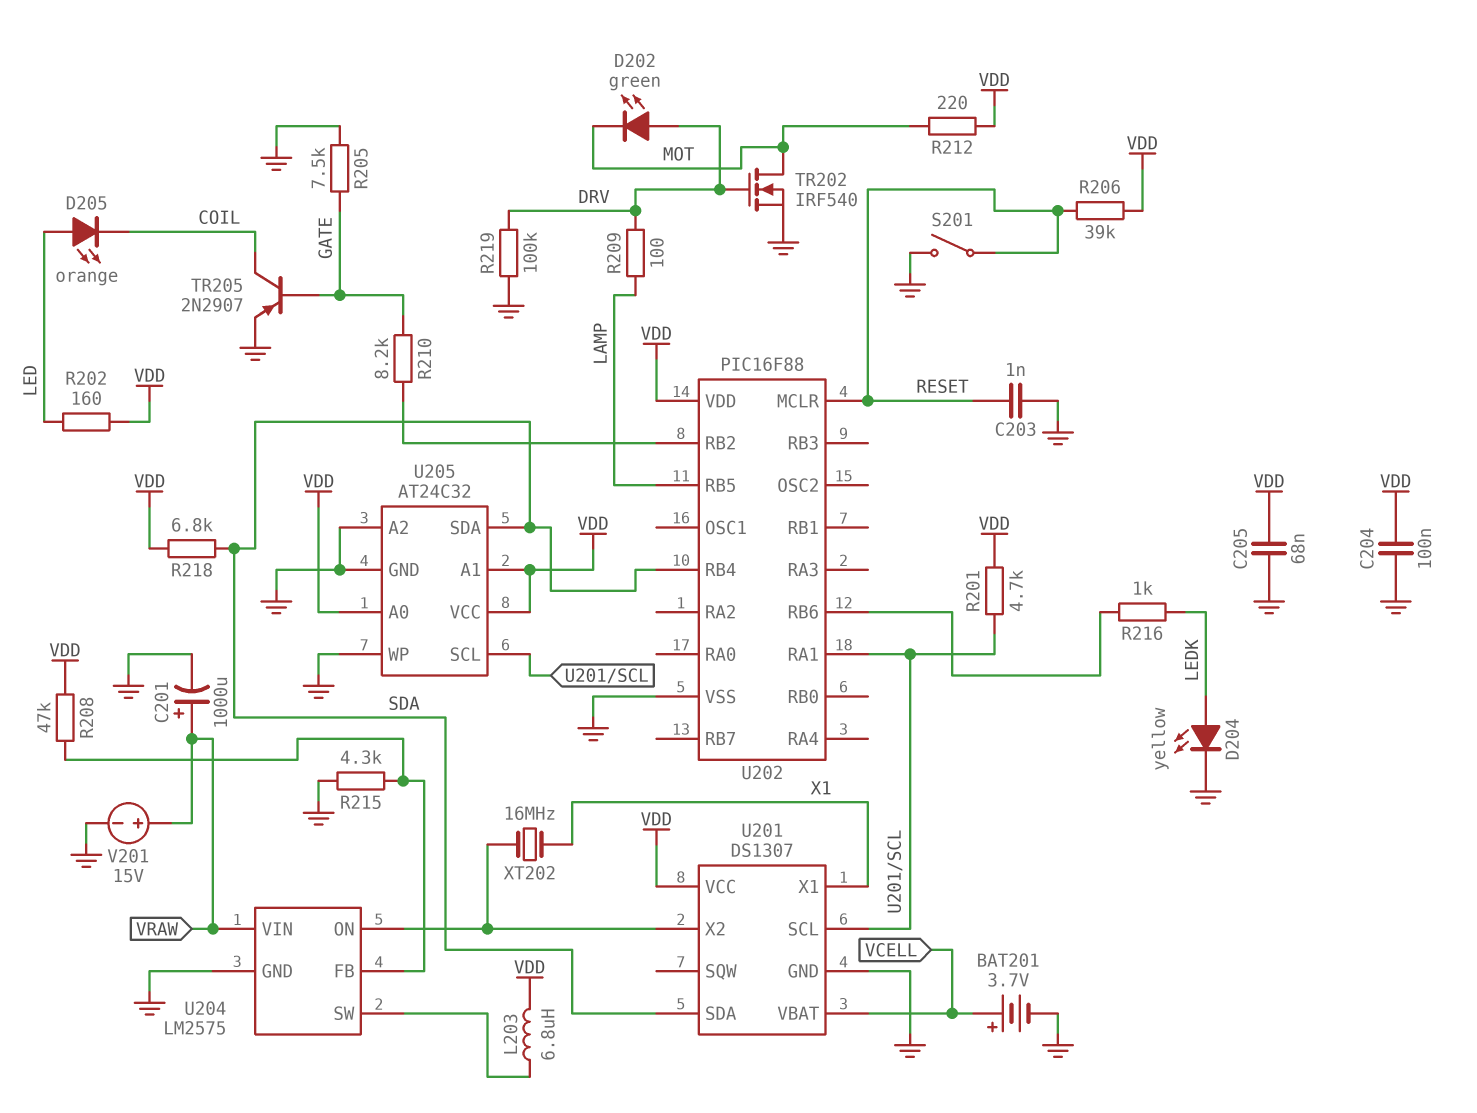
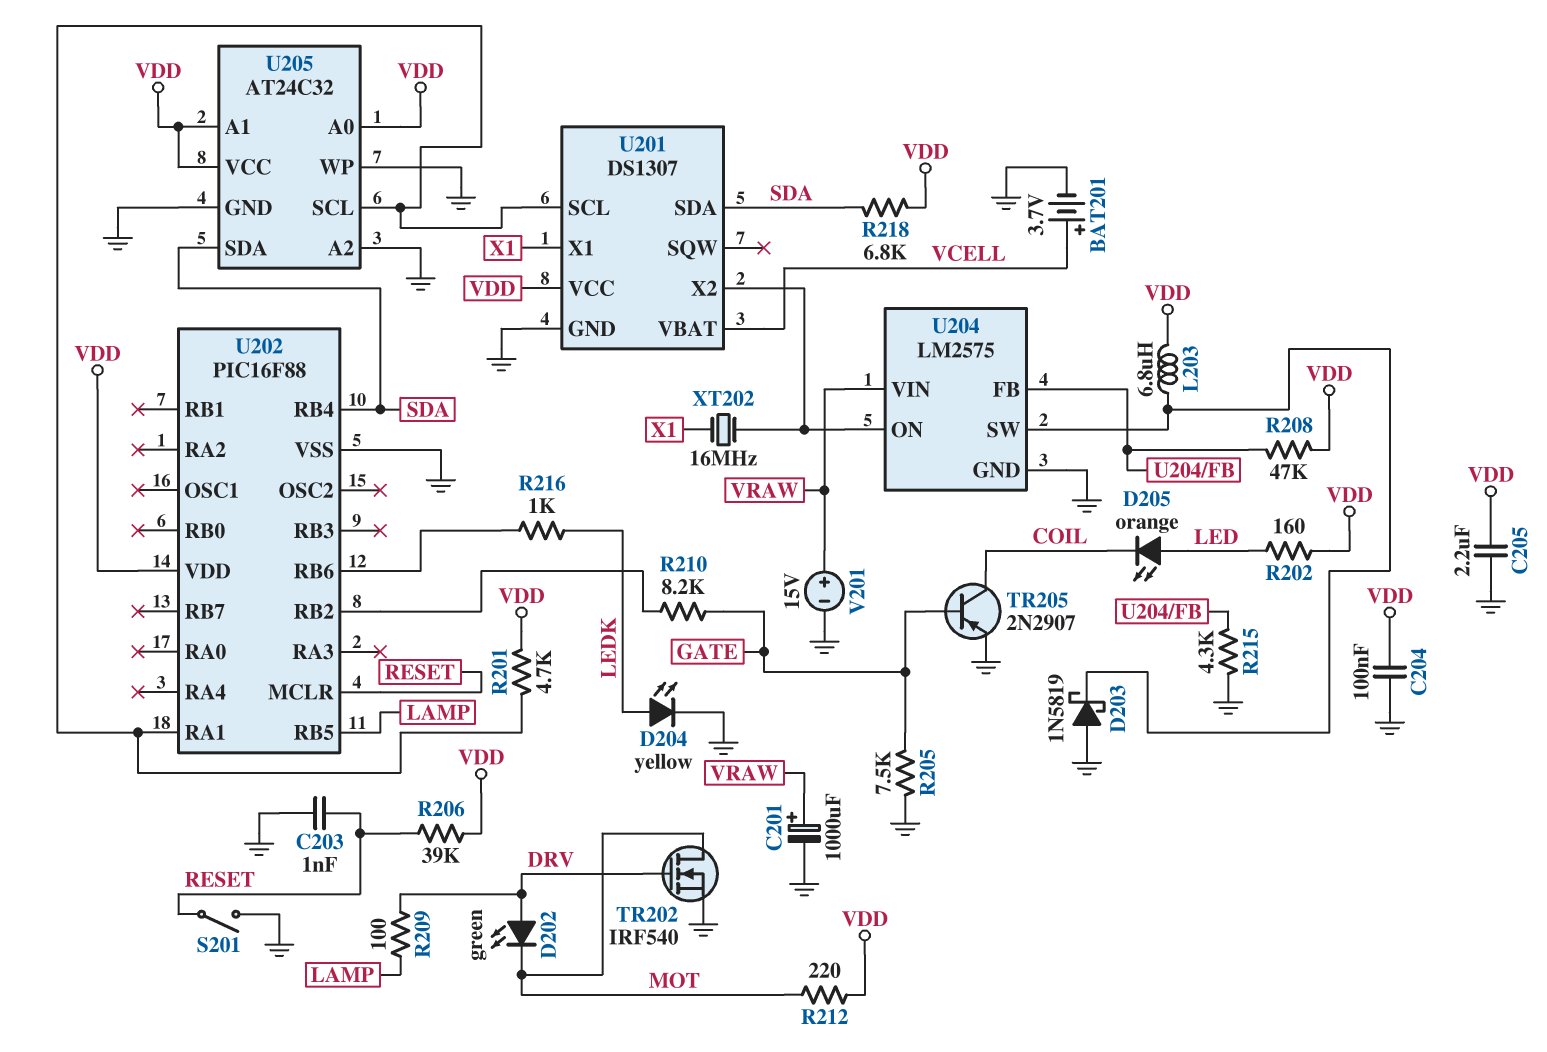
C205: 68nF (GND, VDD) -> 2.2uF (GND, VDD)
D203: none -> schottky 1N5819 (A GND, K U204/SW)
R219: 100k (DRV, GND) -> none

